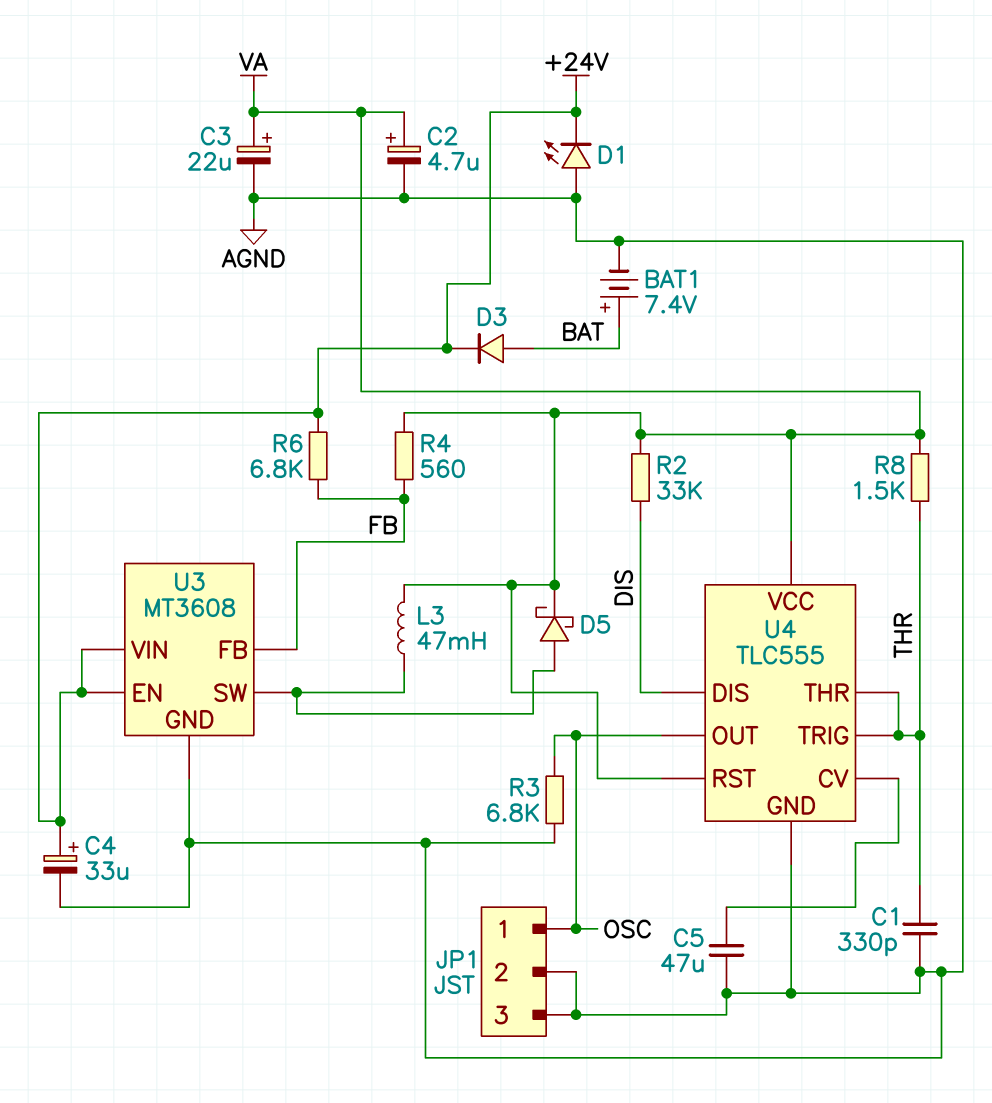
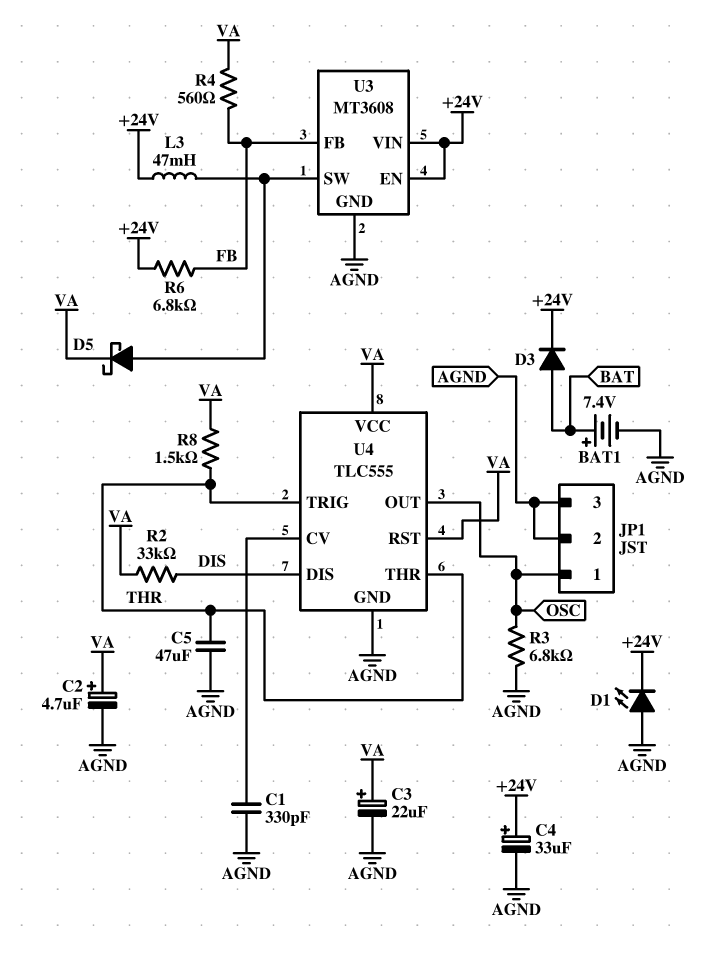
C1: 330pF (AGND, THR) -> 330pF (AGND, U4/CV)
C5: 47uF (AGND, U4/CV) -> 47uF (AGND, THR)
L3: 47mH (U3/SW, VA) -> 47mH (+24V, U3/SW)

